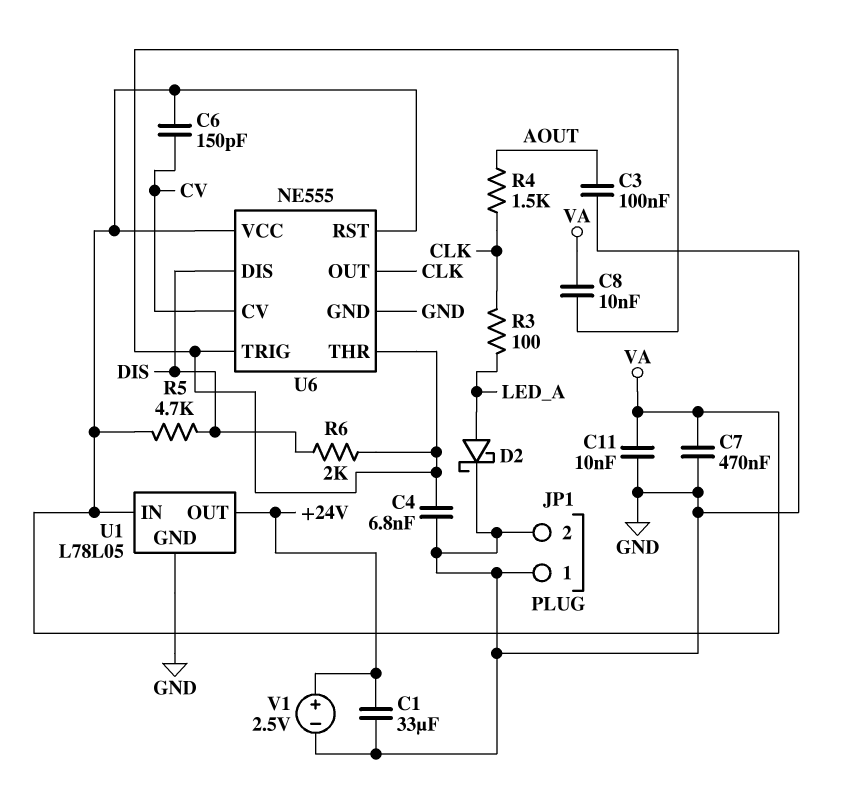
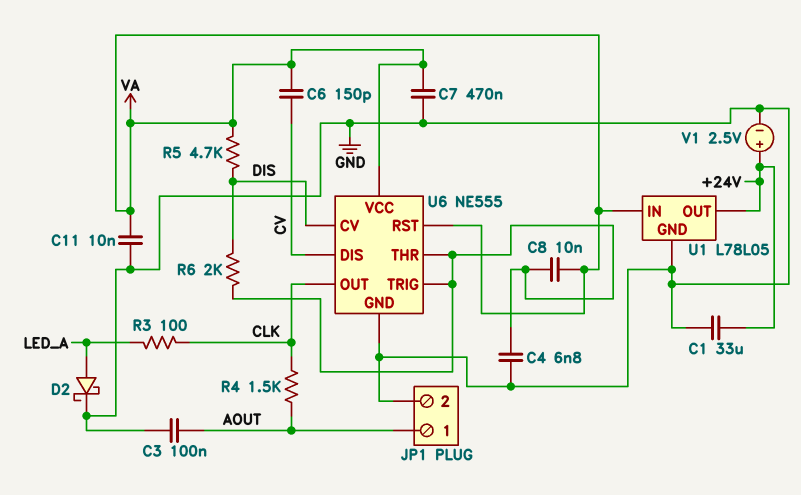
JP1 pin 1: GND -> AOUT
U6 pin CV: CV -> DIS
U6 pin DIS: DIS -> CV

